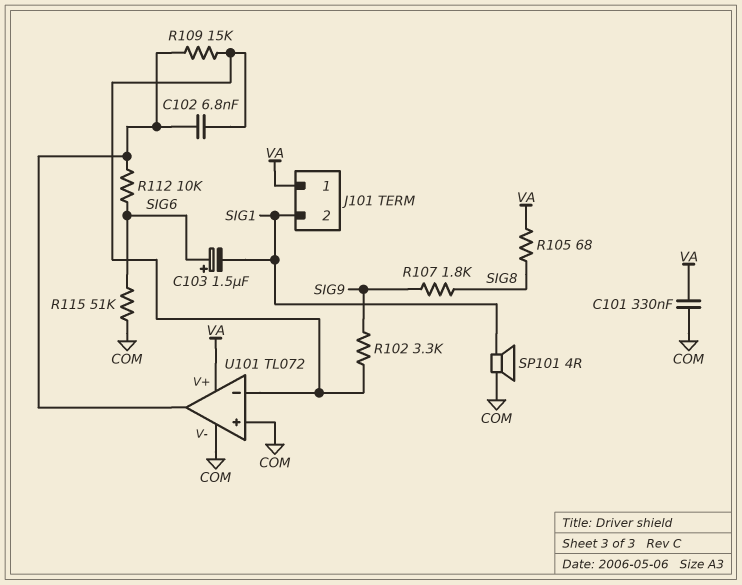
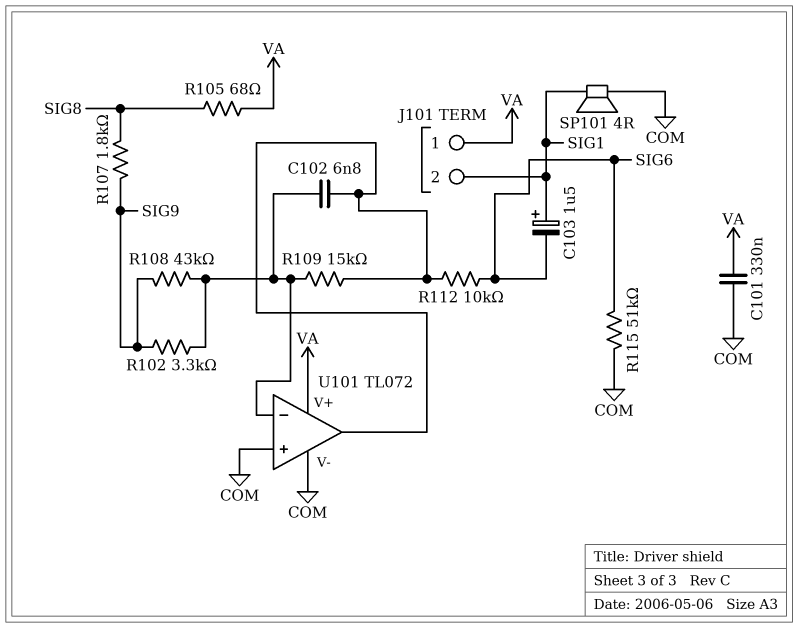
C103: 1.5uF (plus SIG6, minus SIG1) -> 1.5uF (plus SIG1, minus SIG6)
R108: none -> 43k (SIG9, U101/in-)

